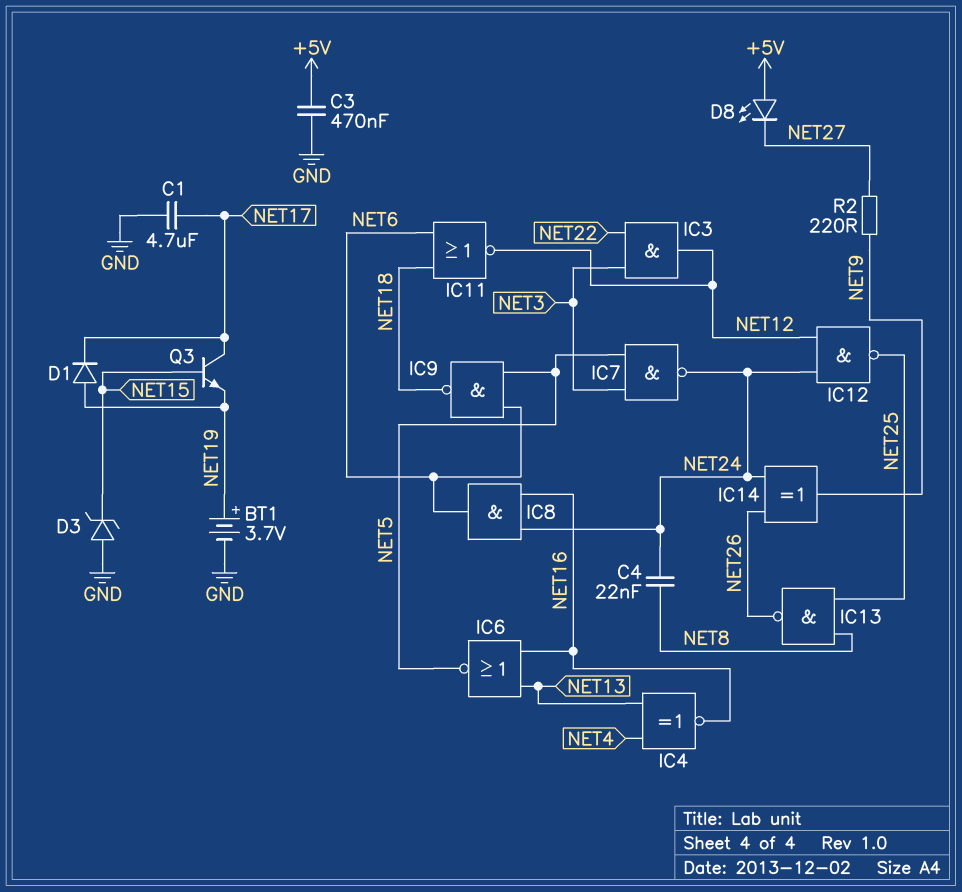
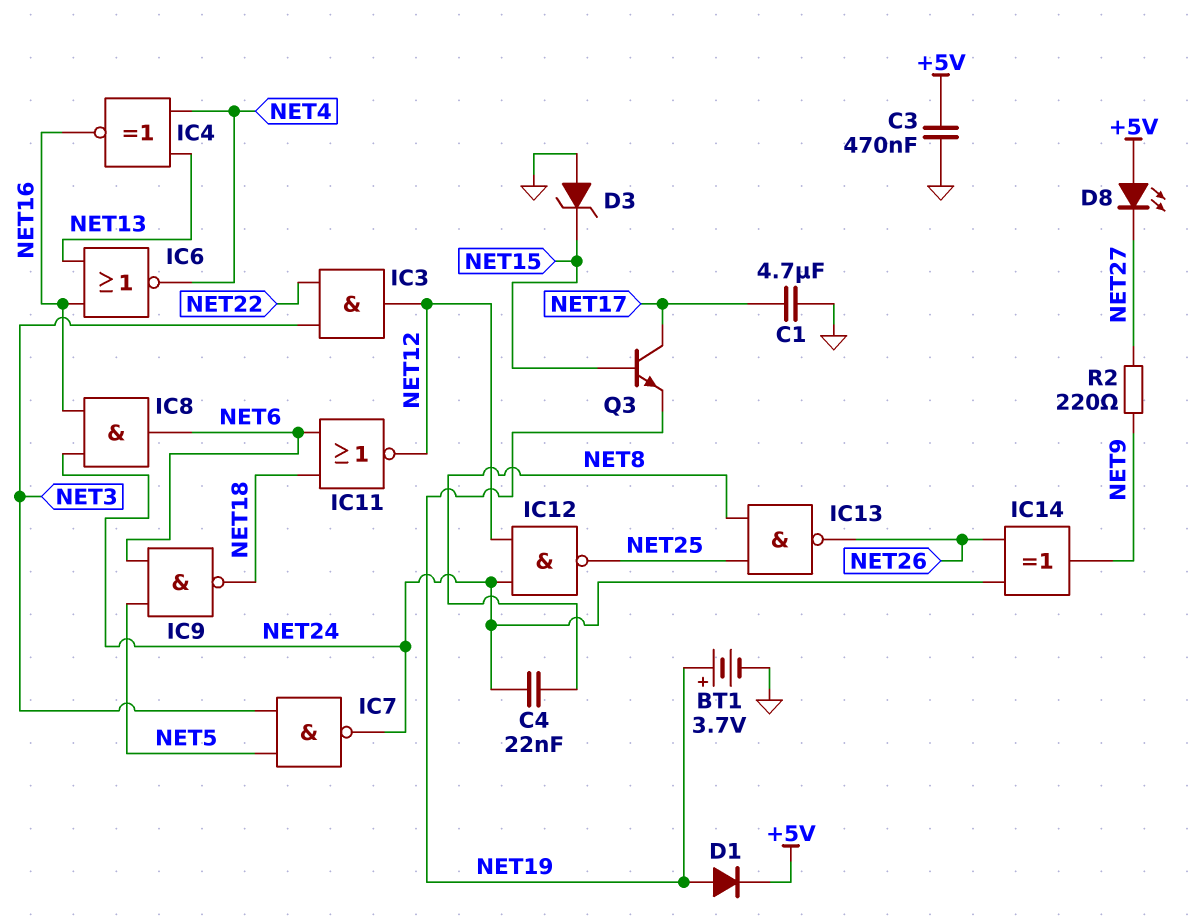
D1: diode (A NET19, K NET17) -> diode (A NET19, K +5V)
IC6: NOR (in NET13, in NET16, out NET5) -> NOR (in NET13, in NET16, out NET4)

